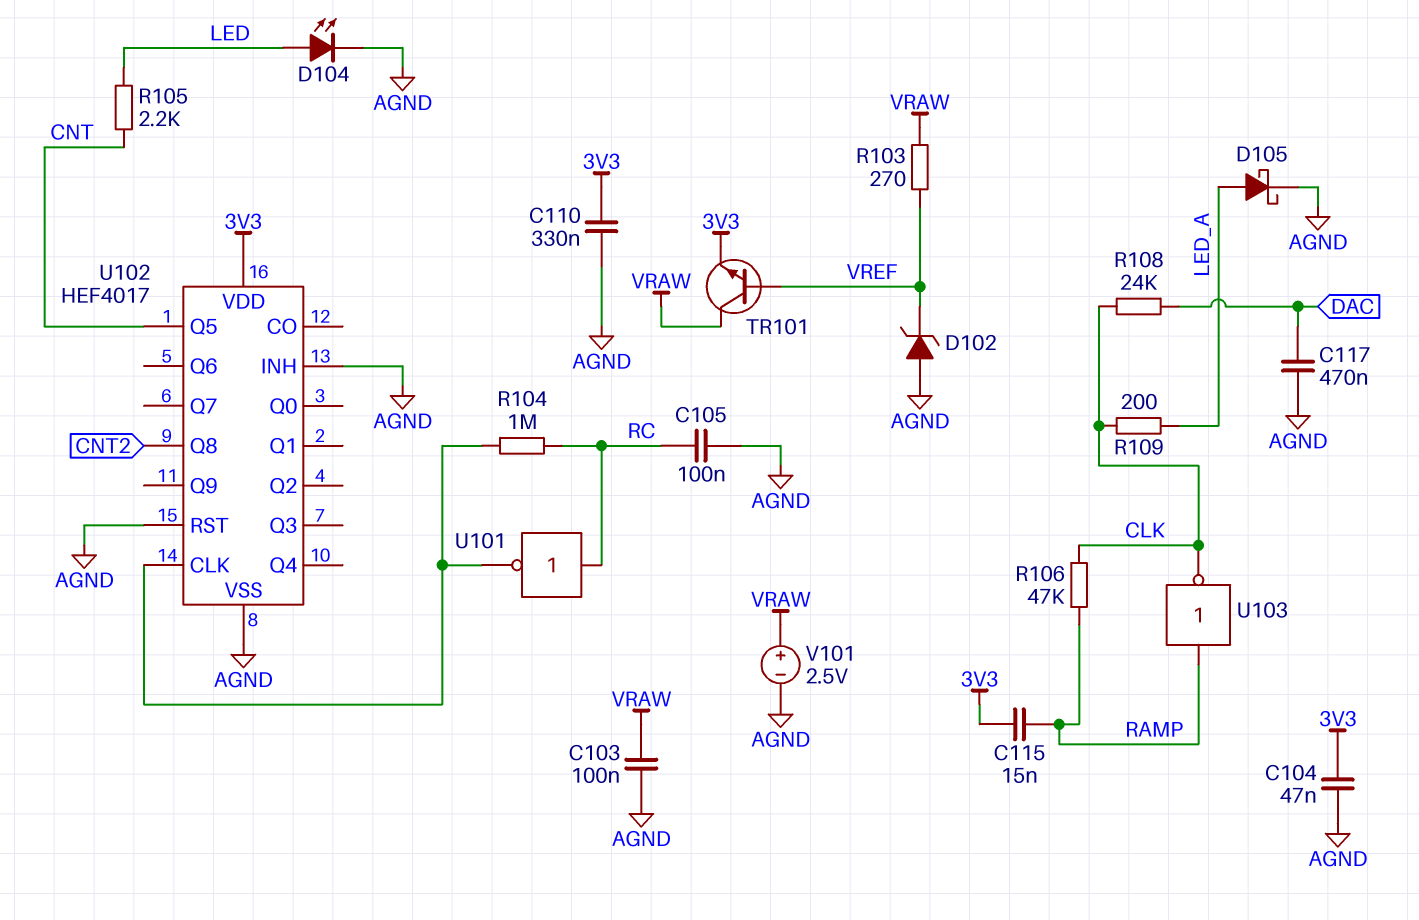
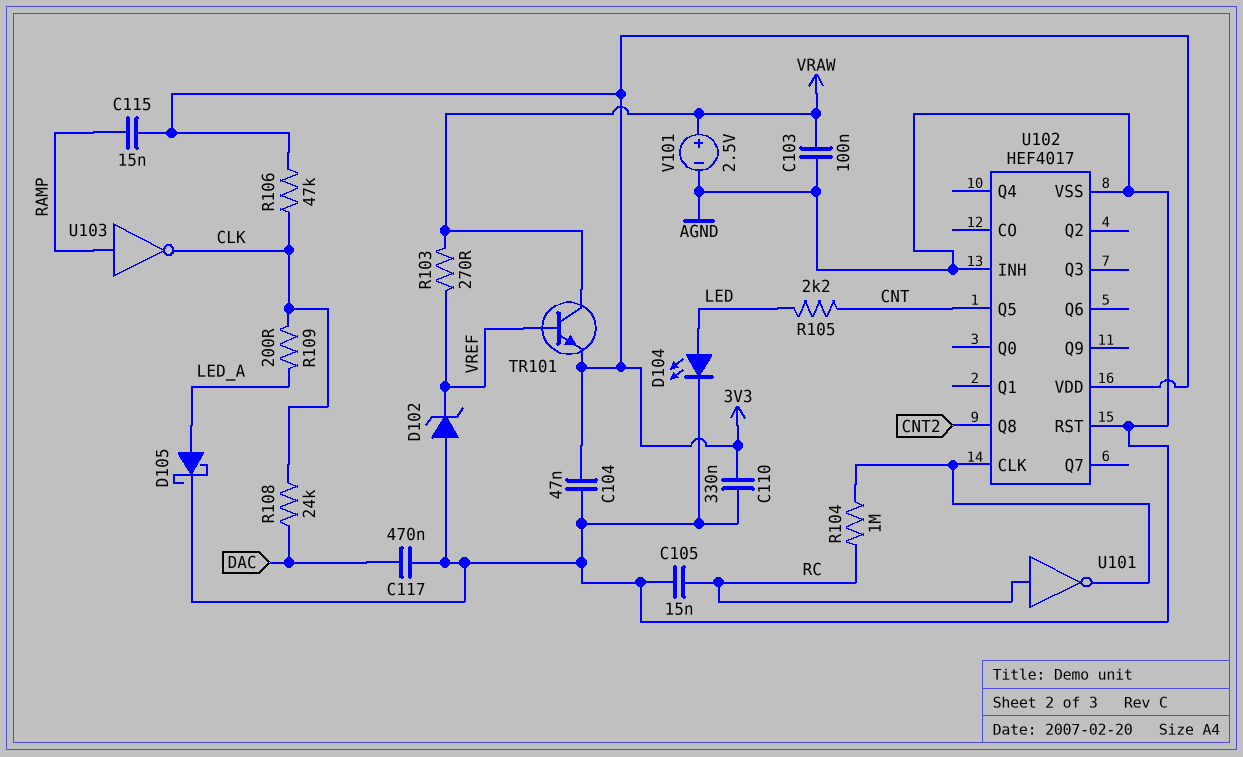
C105: 100nF (AGND, RC) -> 15nF (AGND, RC)
R106: 47k (CLK, RAMP) -> 47k (3V3, CLK)

